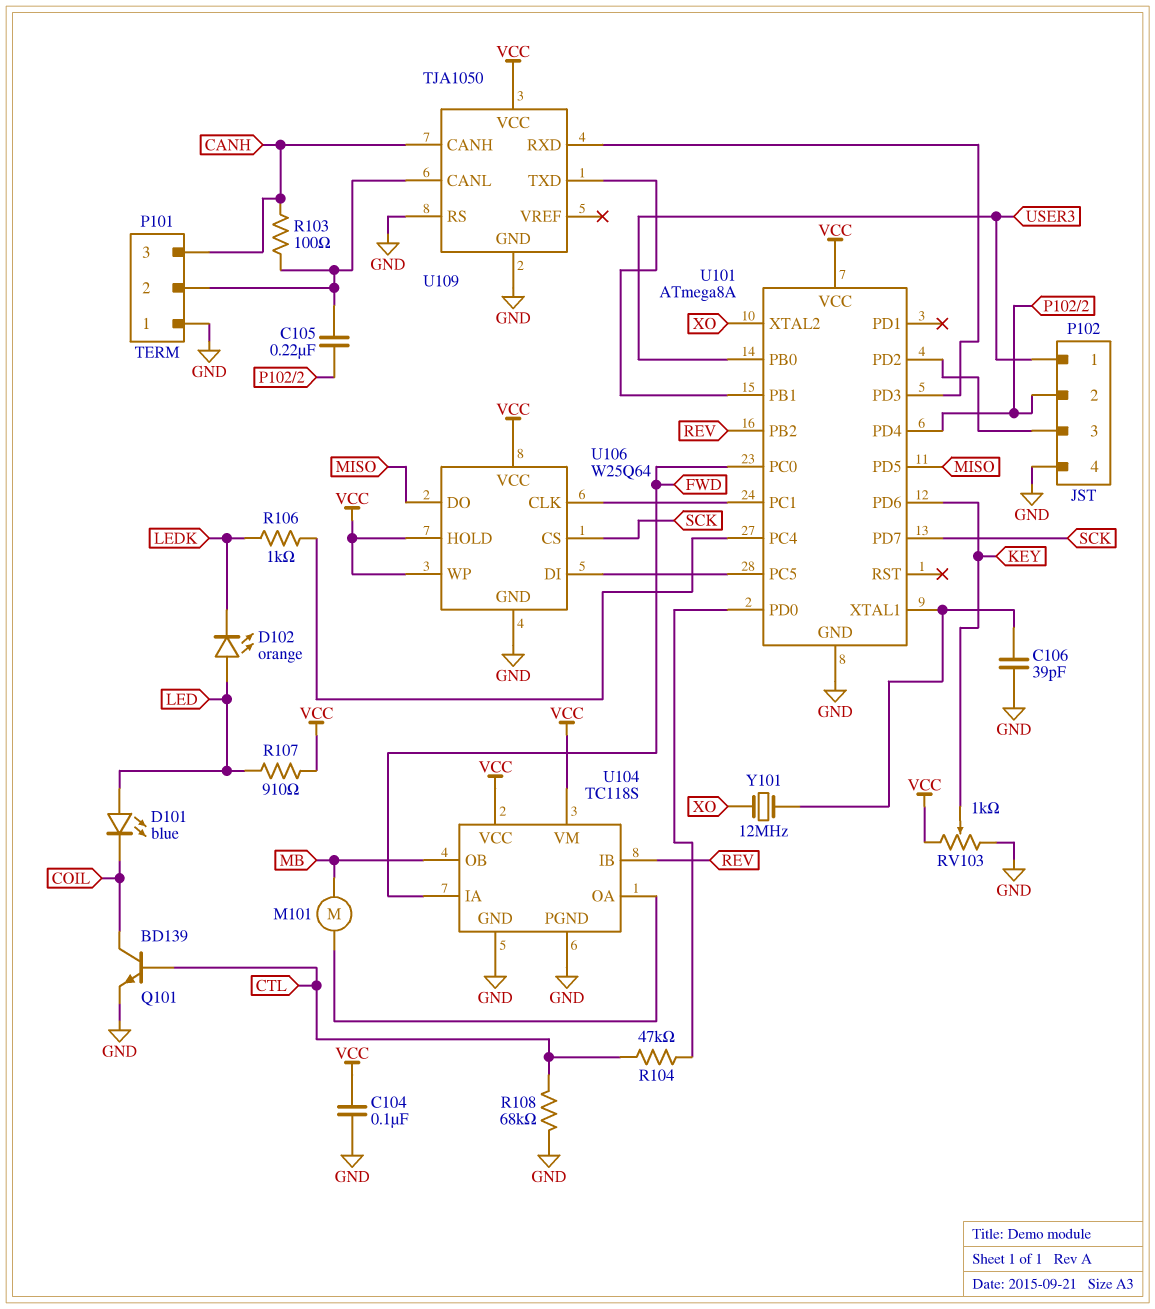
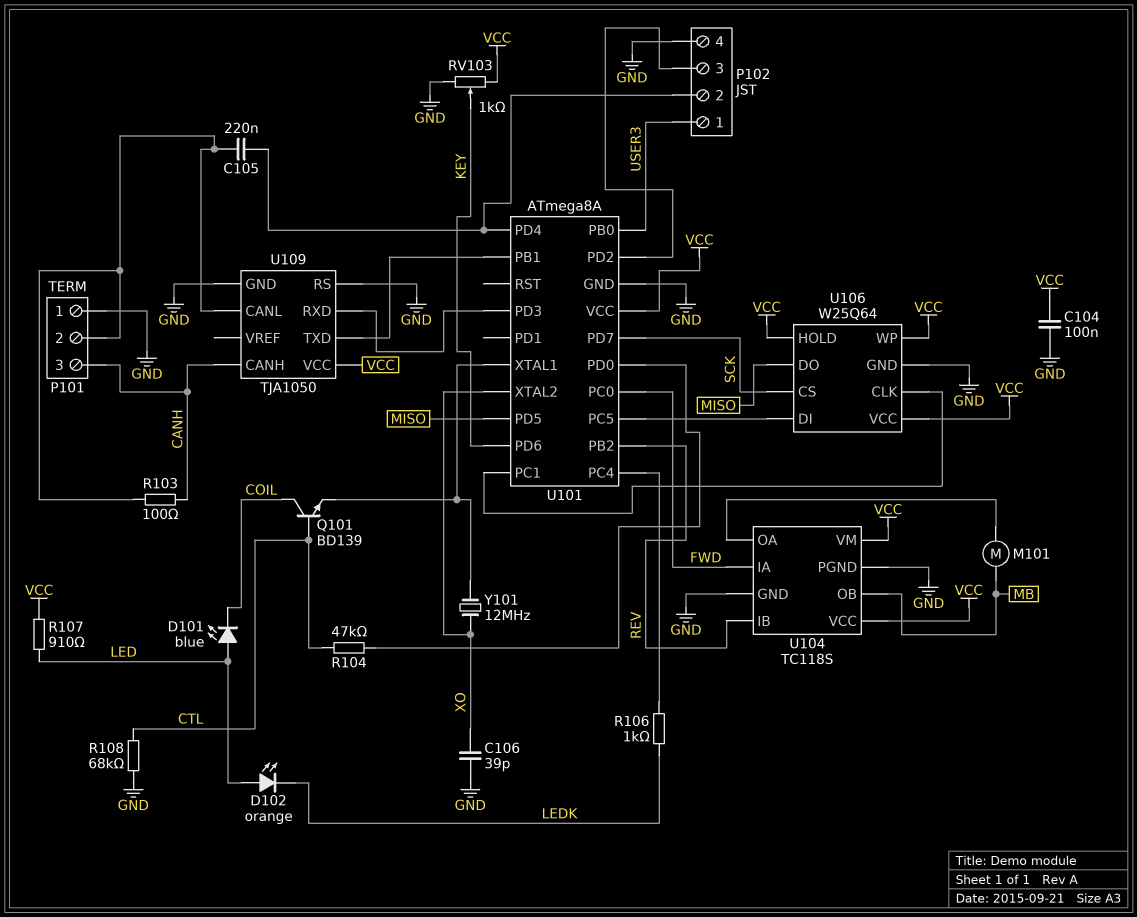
C106: 39pF (GND, U101/XTAL1) -> 39pF (GND, XO)
Q101: NPN BD139 (B CTL, C COIL, E GND) -> NPN BD139 (B CTL, C COIL, E U101/XTAL1)

